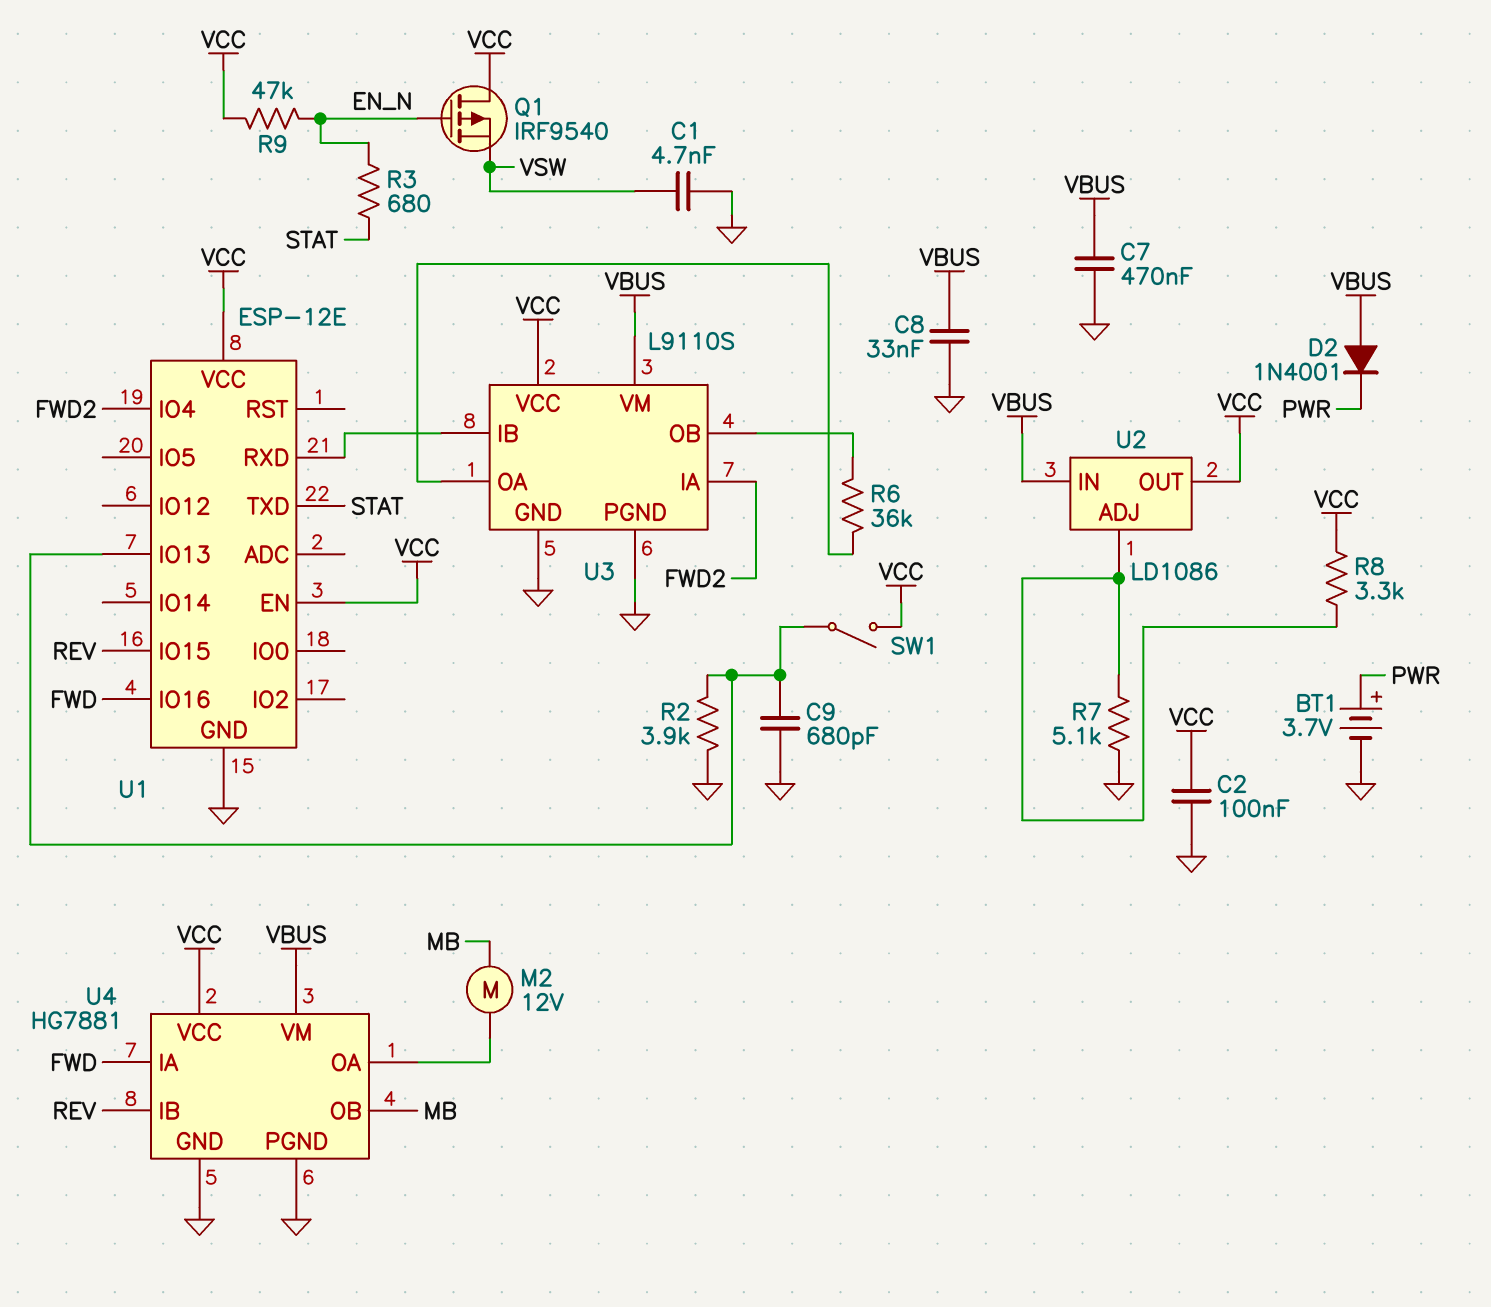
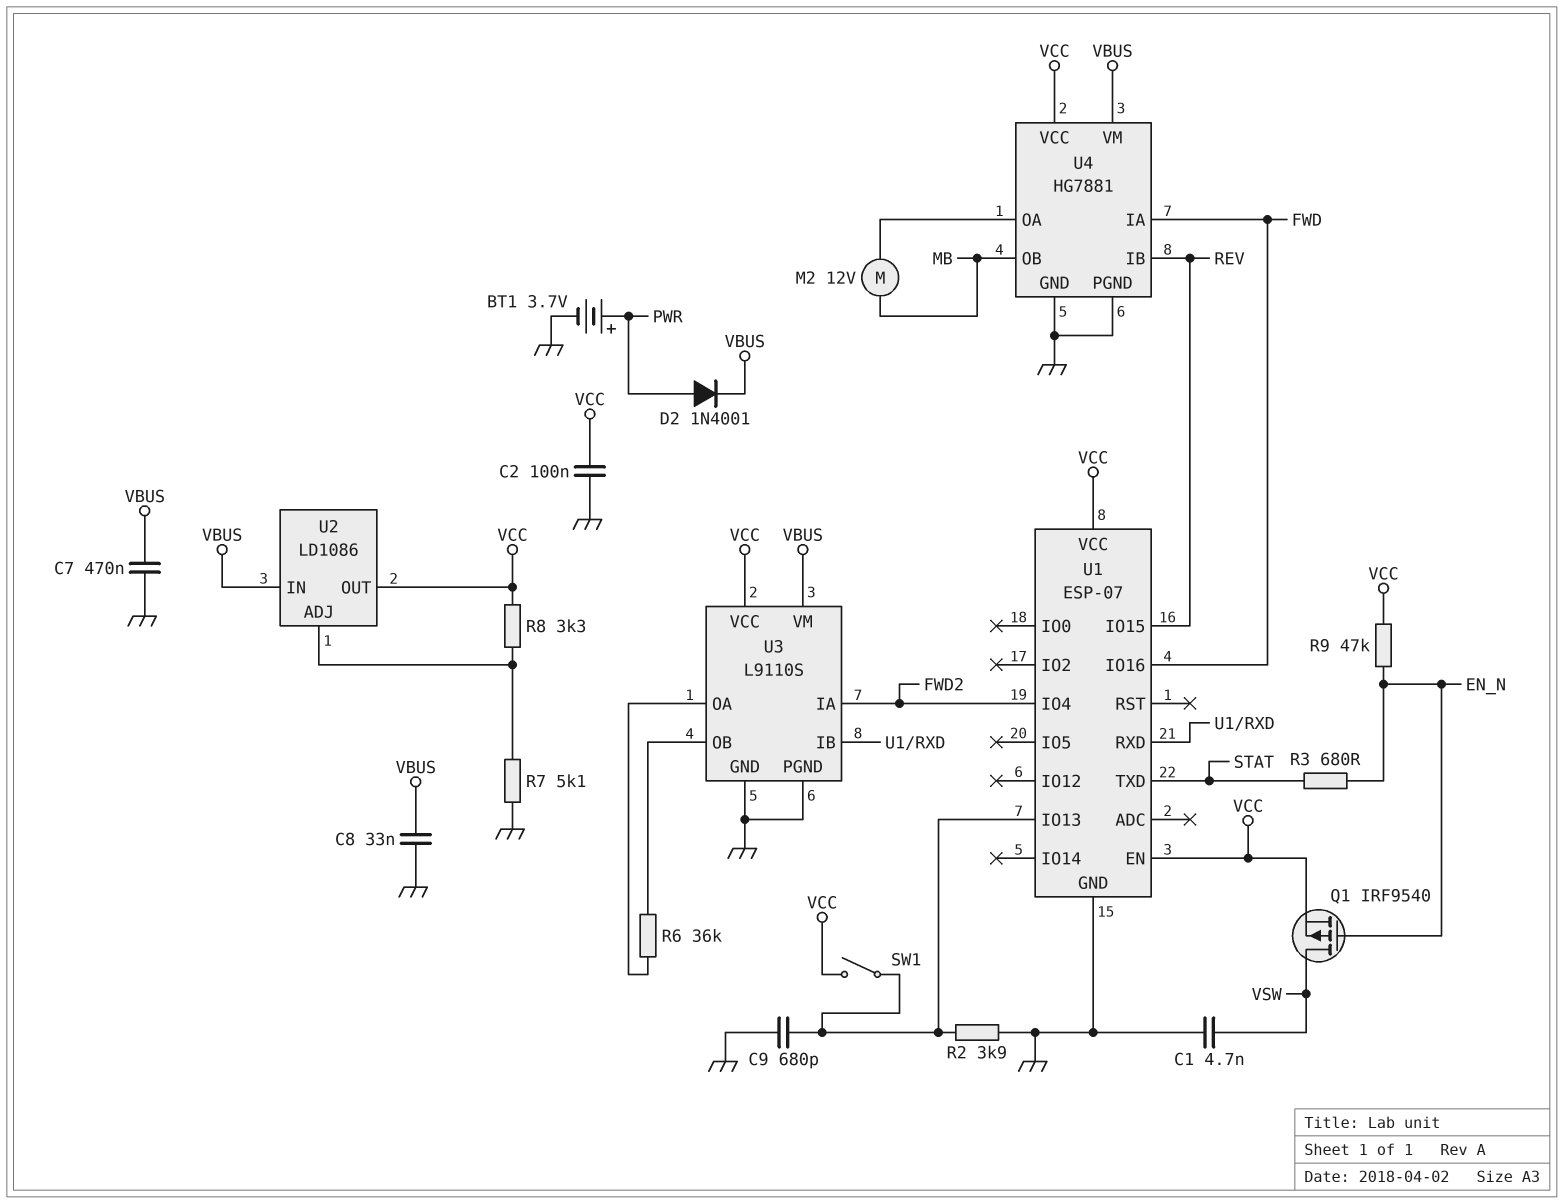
D2: diode 1N4001 (A VBUS, K PWR) -> diode 1N4001 (A PWR, K VBUS)
Q1: PMOS IRF9540 (G EN_N, D VCC, S VSW) -> PMOS IRF9540 (G EN_N, D VSW, S VCC)
U1: ESP-12E -> ESP-07

